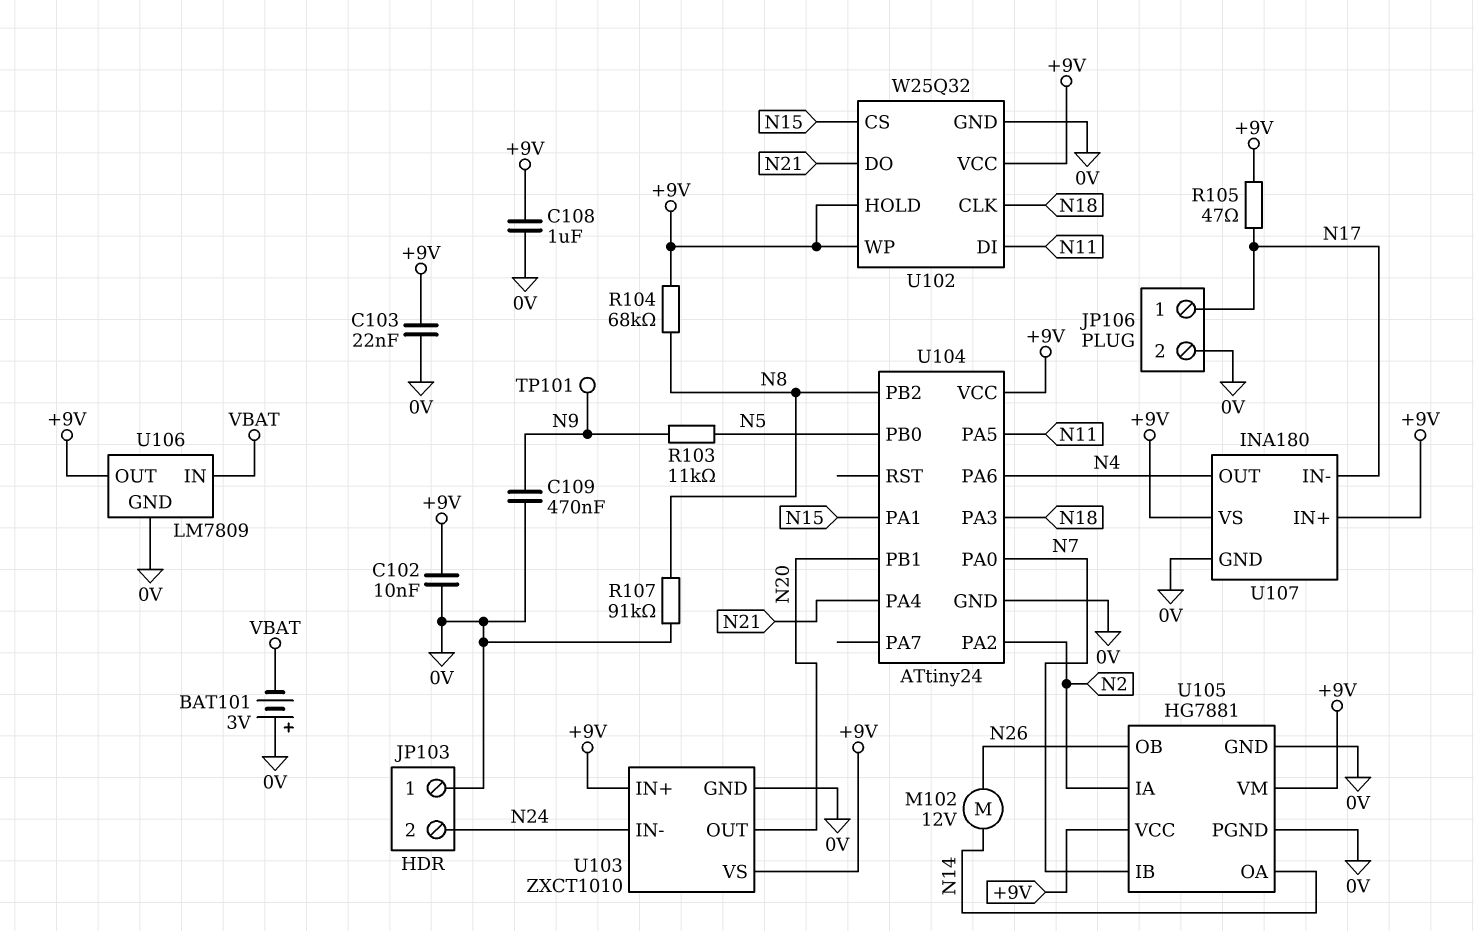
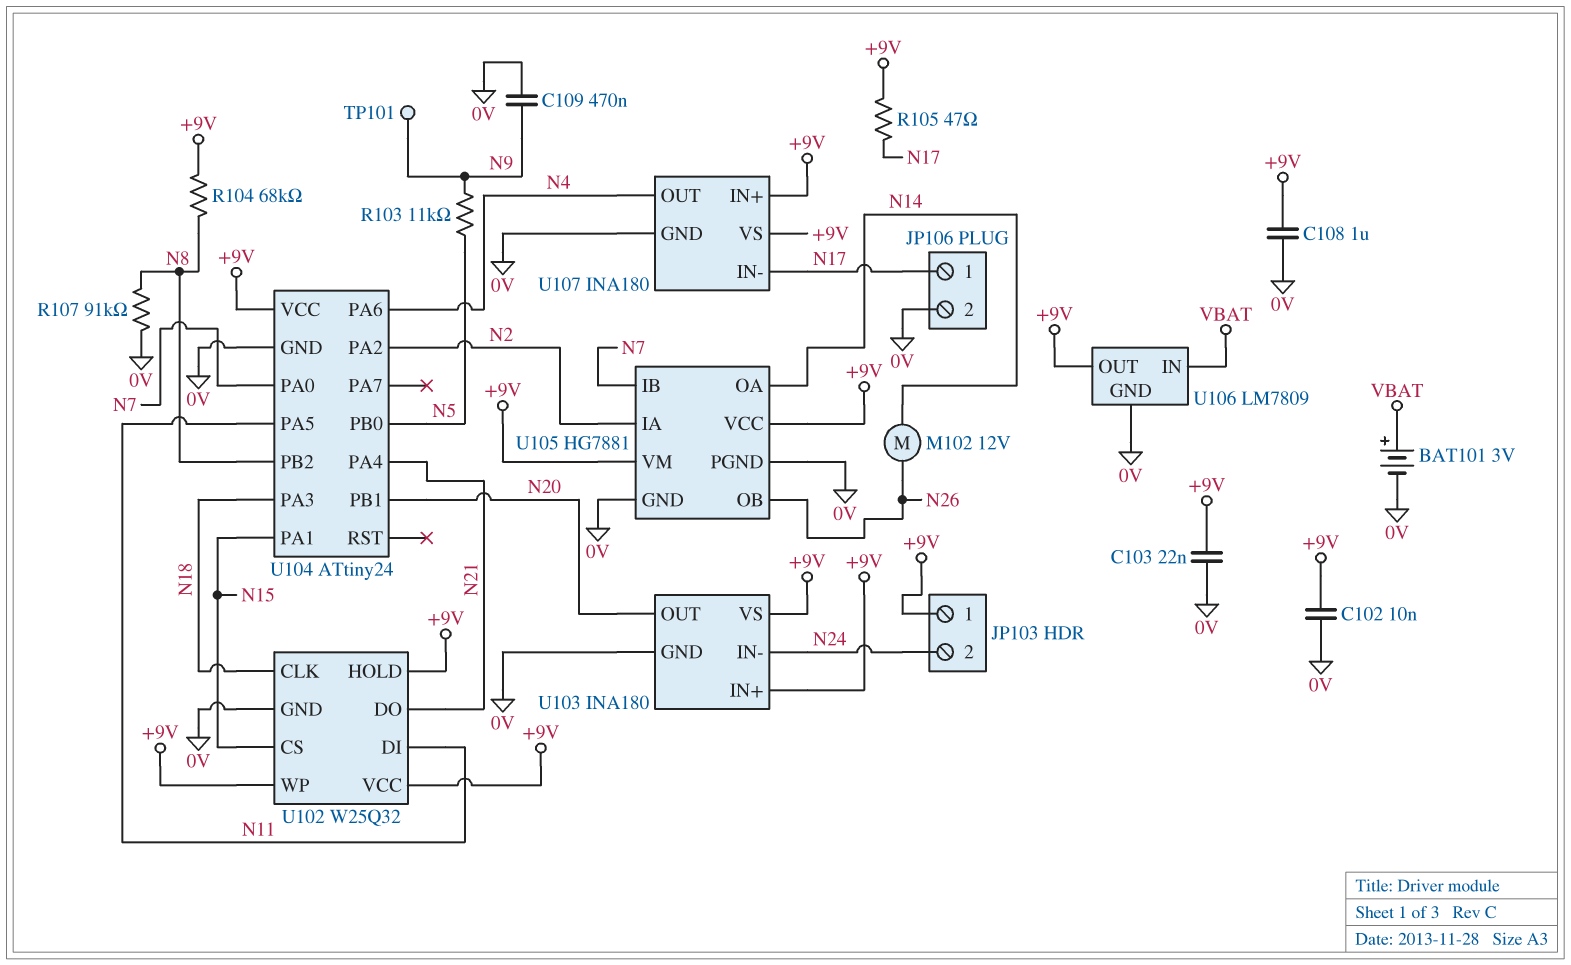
BAT101: 3V (plus 0V, minus VBAT) -> 3V (plus VBAT, minus 0V)
JP103 pin 1: 0V -> +9V
U103: ZXCT1010 -> INA180

